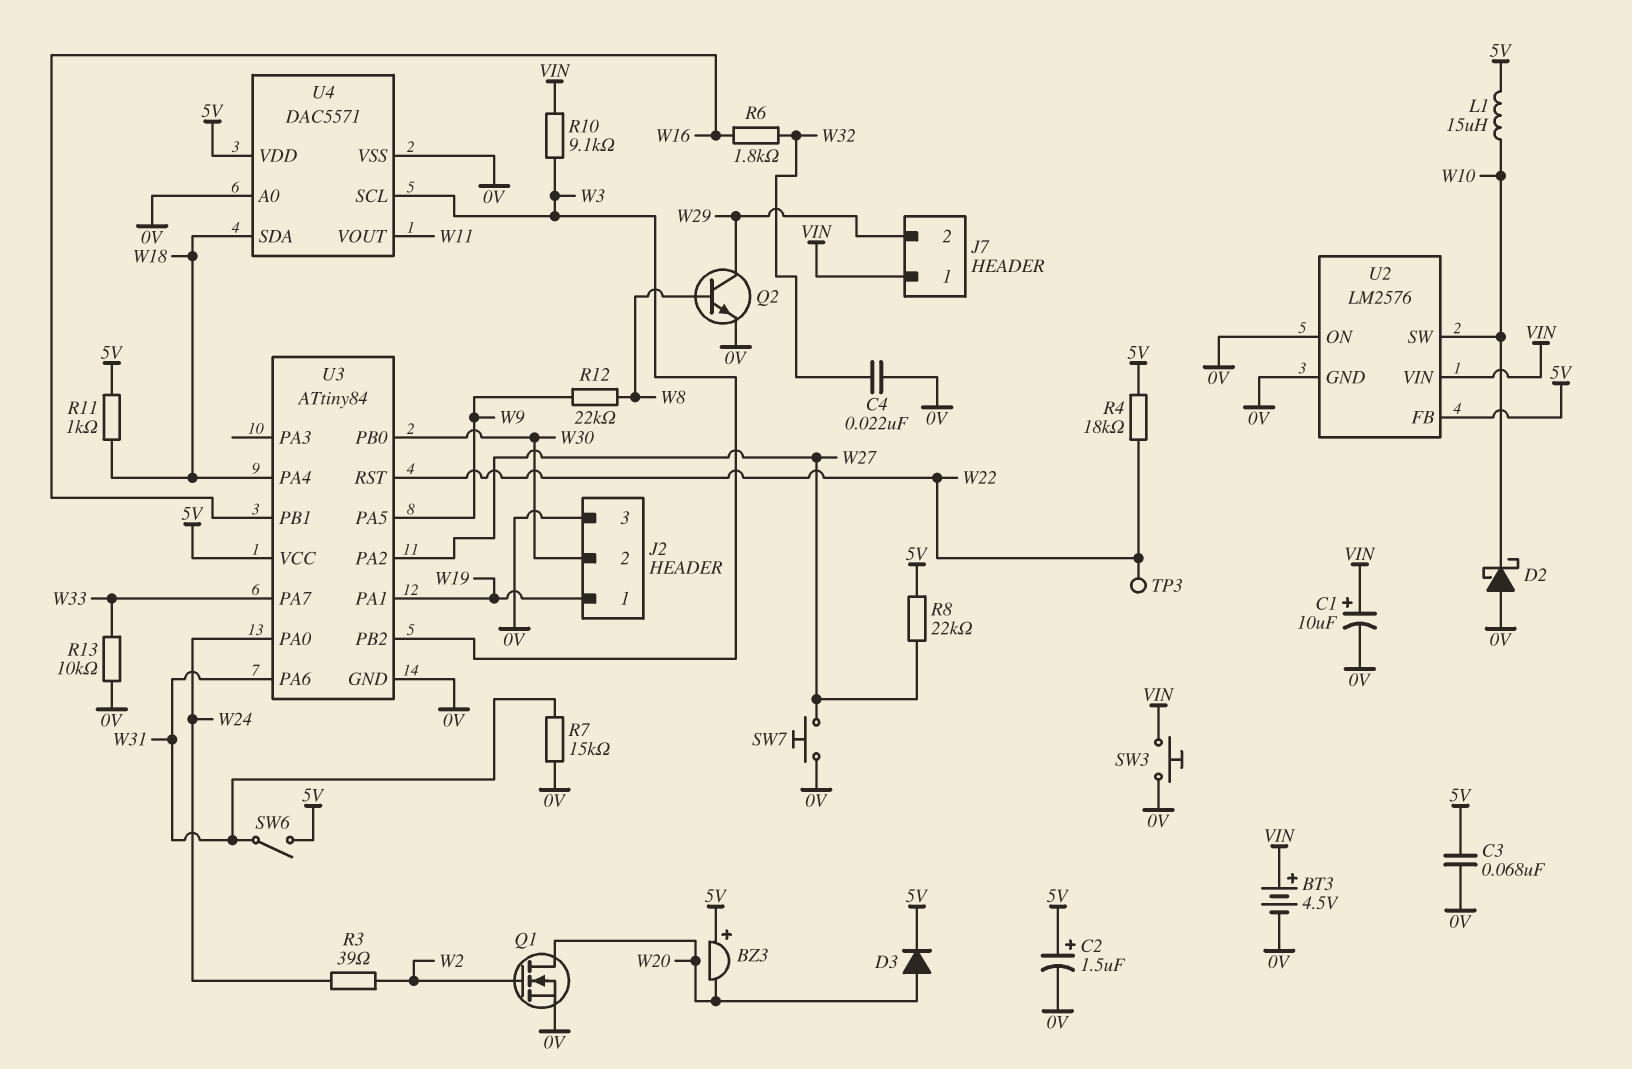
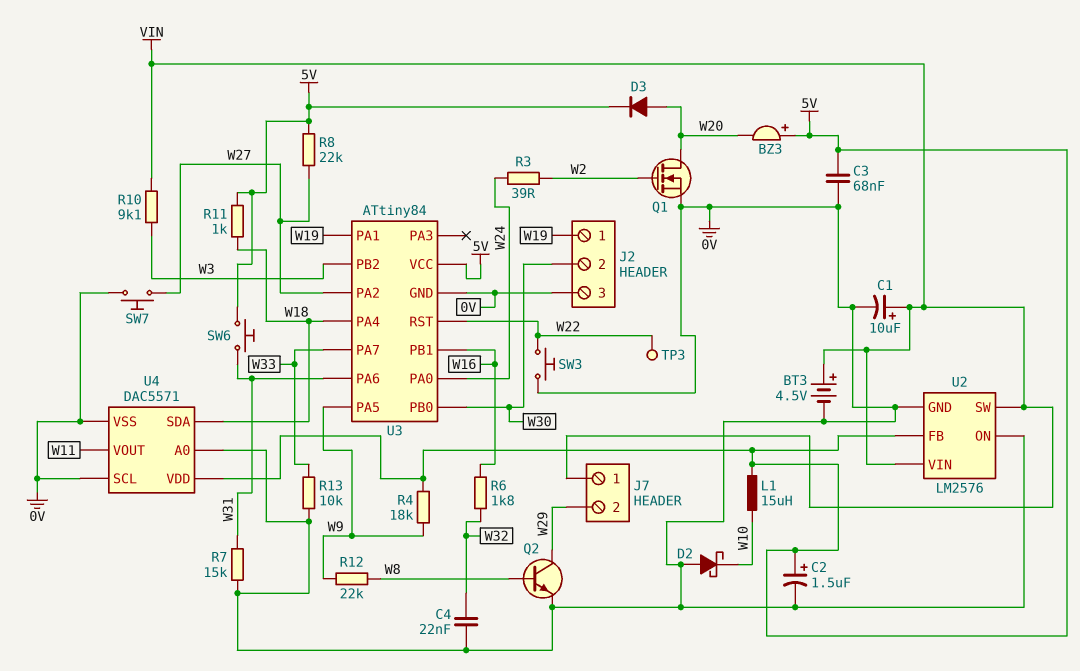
R4: 18k (5V, W22) -> 18k (5V, W9)
SW3: button (0V, VIN) -> button (0V, W22)
SW6: switch (5V, W31) -> button (5V, W31)
U2 pin SW: W10 -> VIN
U4 pin SCL: W3 -> 0V

